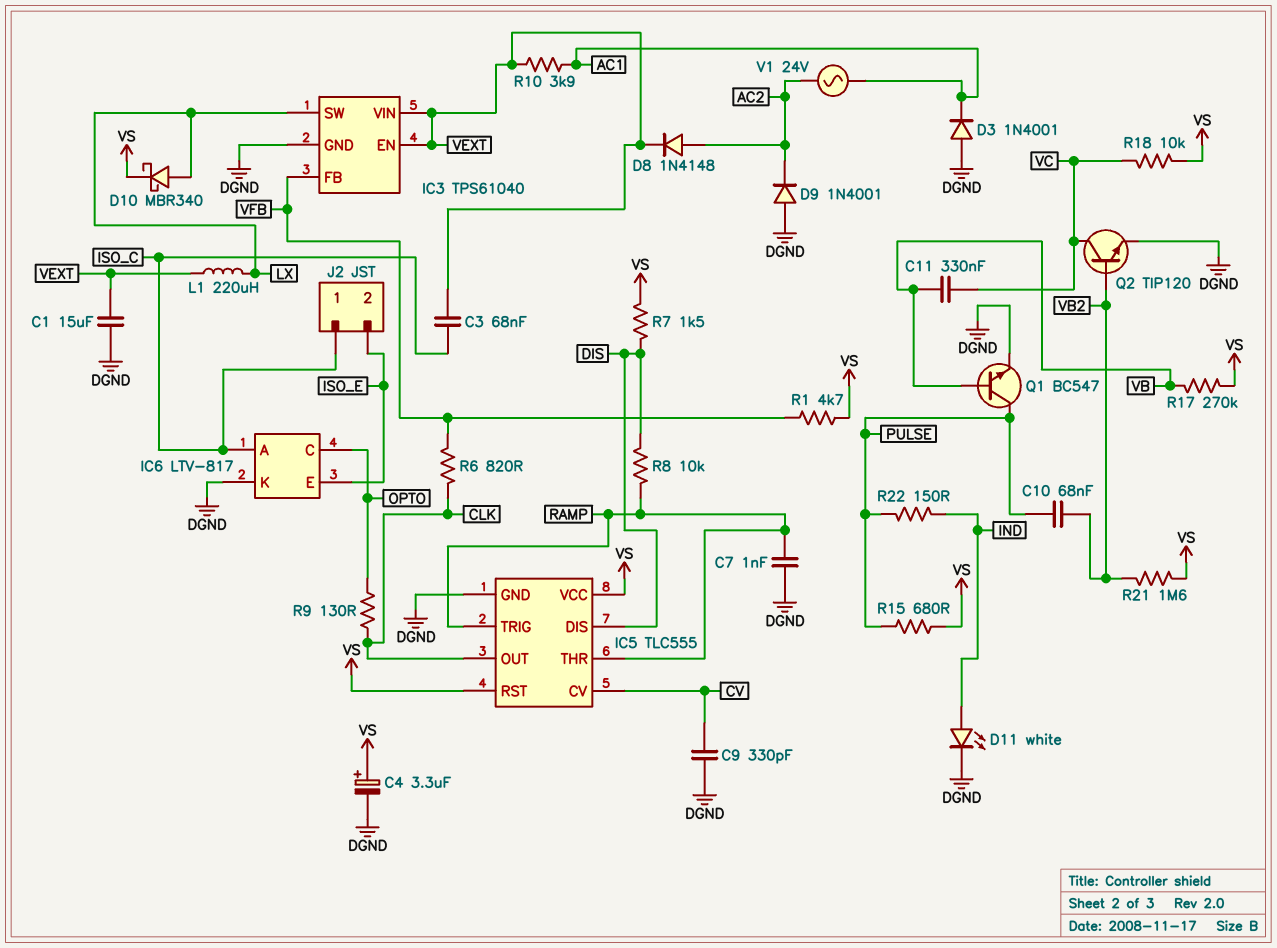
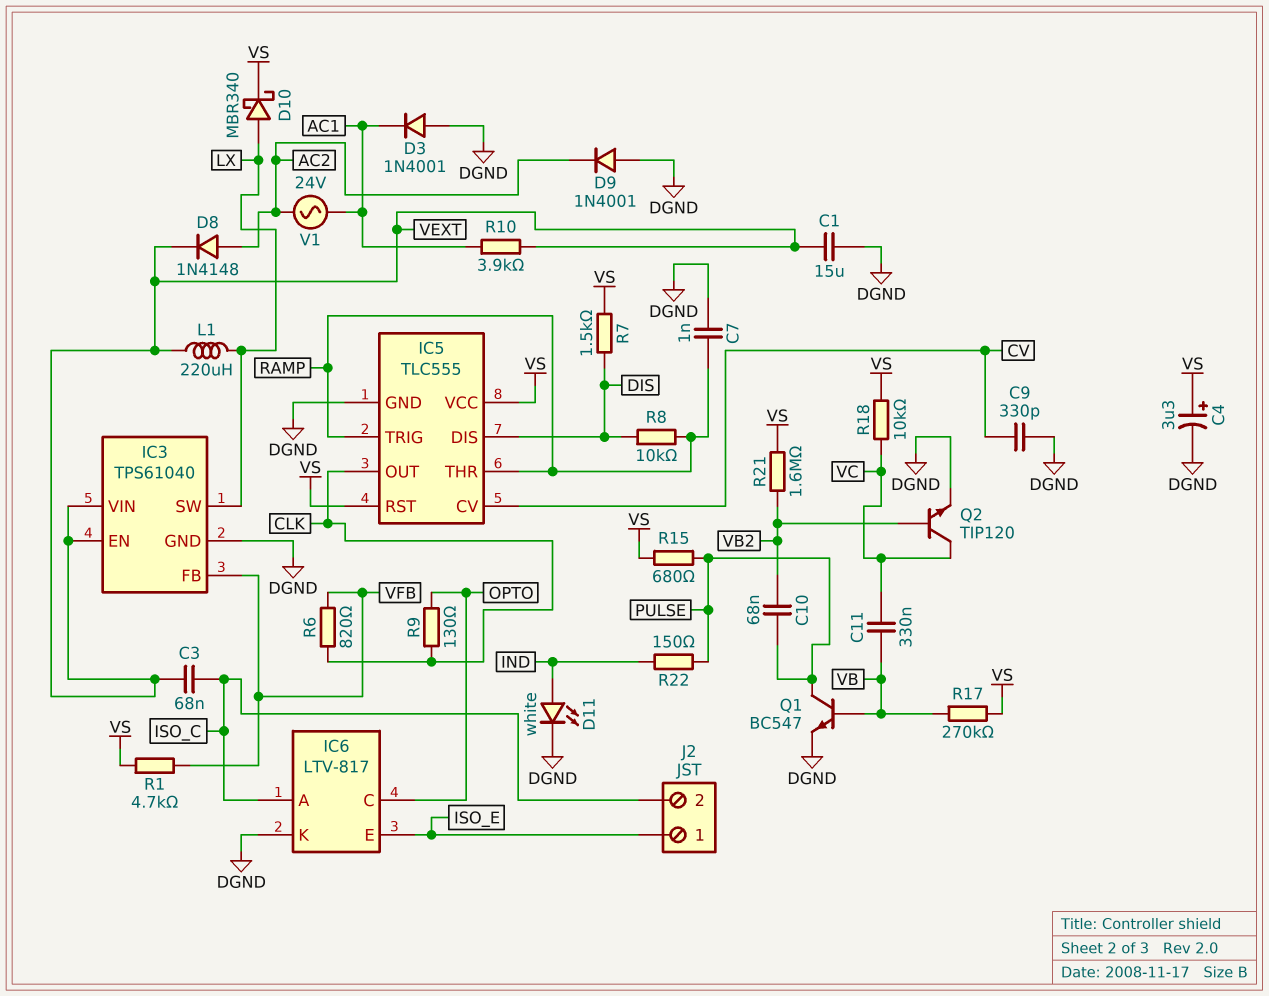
J2 pin 1: ISO_C -> ISO_E
J2 pin 2: ISO_E -> ISO_C

